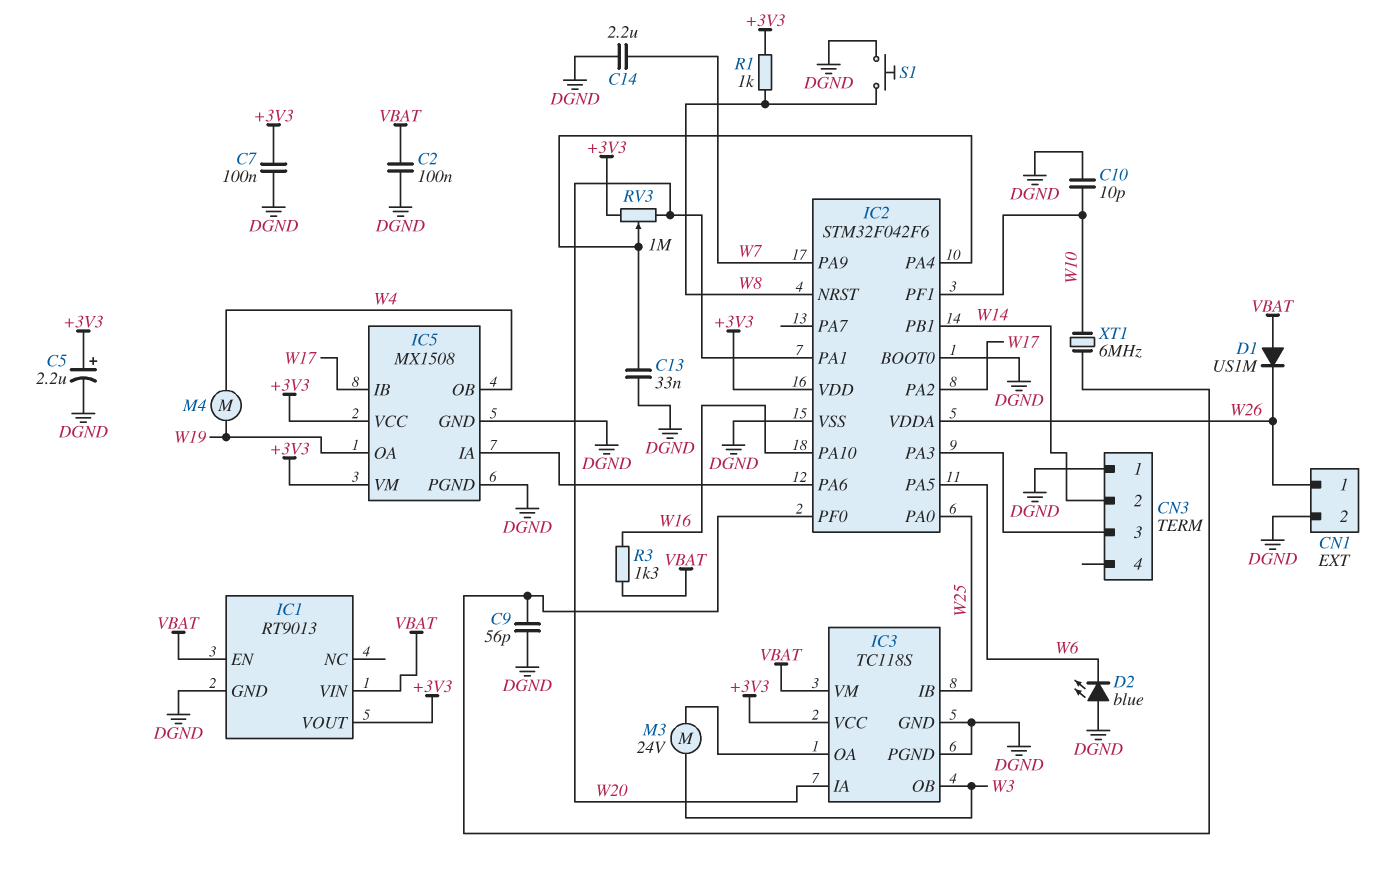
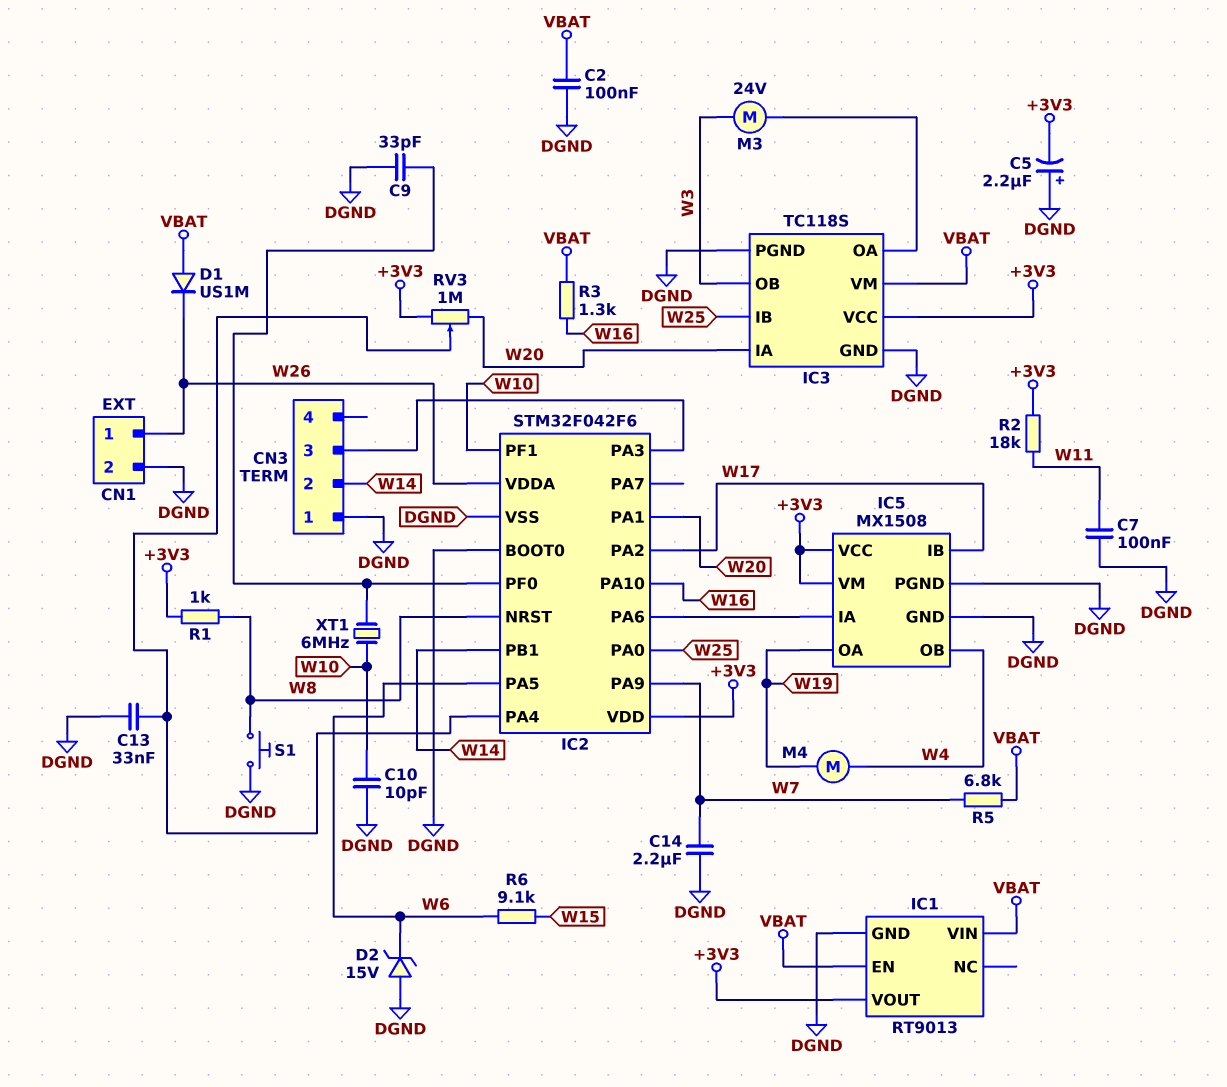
C5: 2.2uF (plus +3V3, minus DGND) -> 2.2uF (plus DGND, minus +3V3)
C7: 100nF (+3V3, DGND) -> 100nF (DGND, W11)
C9: 56pF (DGND, IC2/PF0) -> 33pF (DGND, IC2/PF0)
D2: LED blue (A DGND, K W6) -> zener 15V (A DGND, K W6)
R2: none -> 18k (+3V3, W11)
R5: none -> 6.8k (VBAT, W7)
R6: none -> 9.1k (W6, W15)

